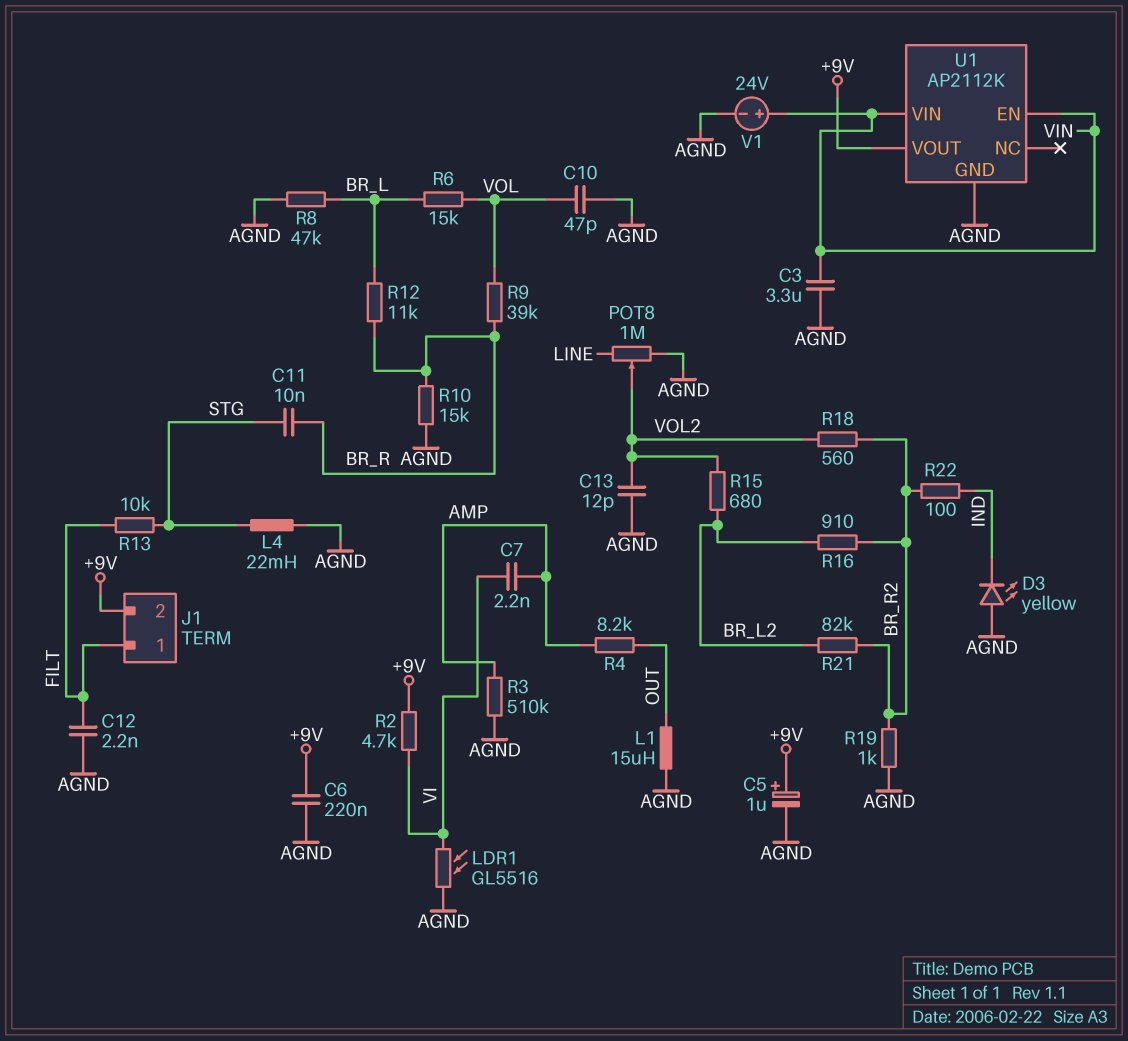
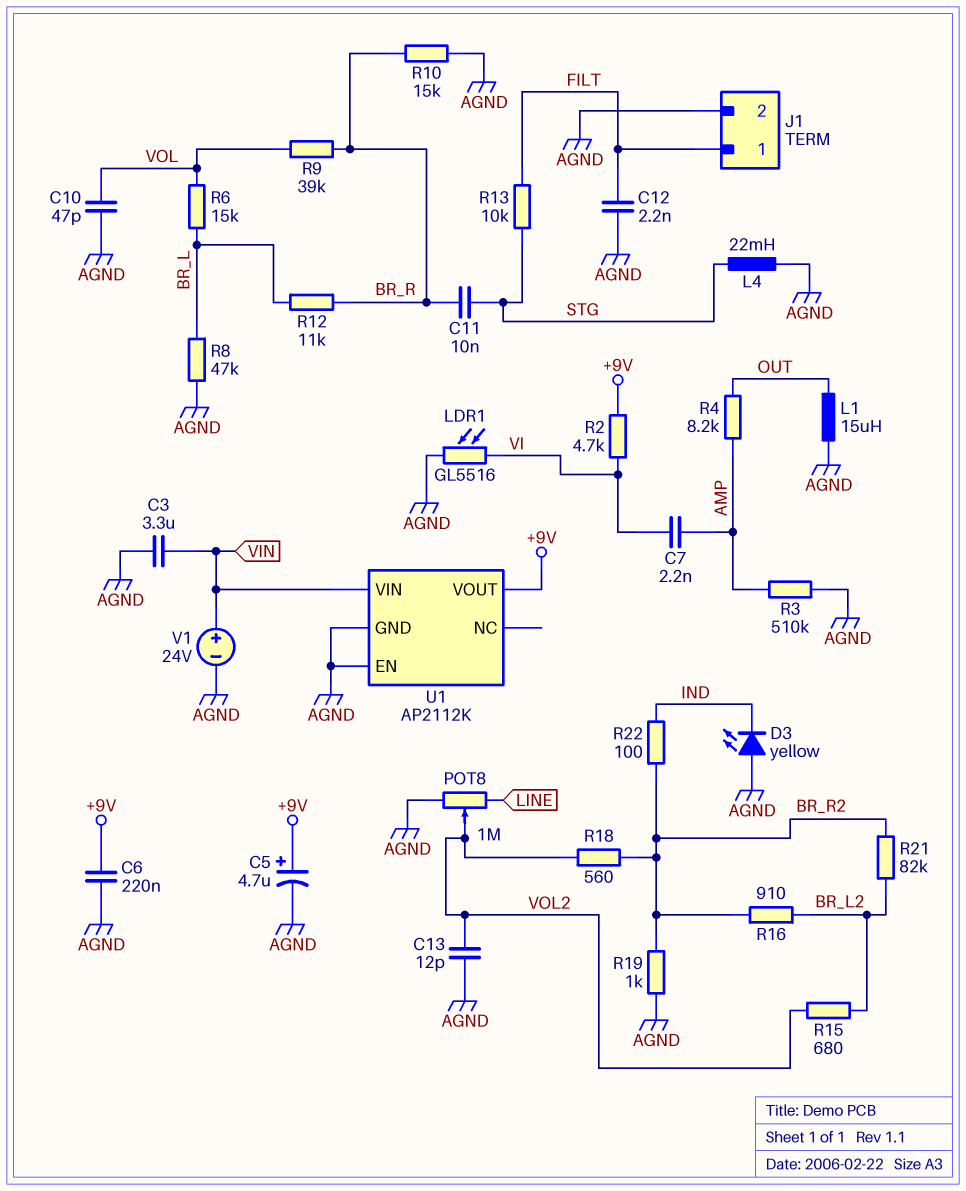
C5: 1uF (plus +9V, minus AGND) -> 4.7uF (plus +9V, minus AGND)
J1 pin 2: +9V -> AGND
U1 pin EN: VIN -> AGND

